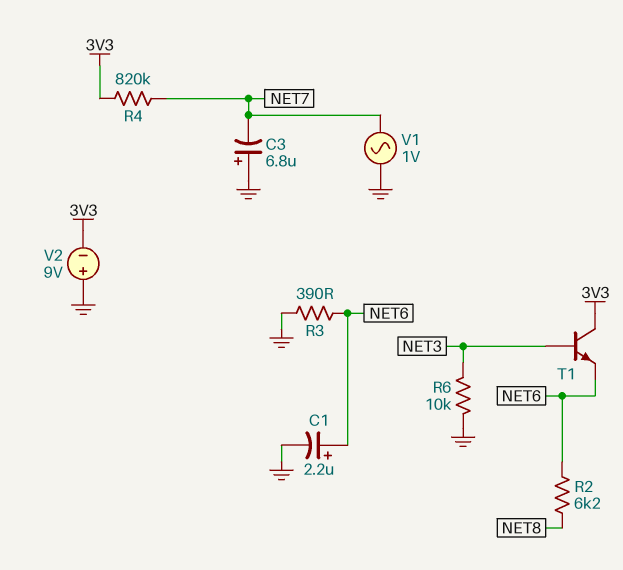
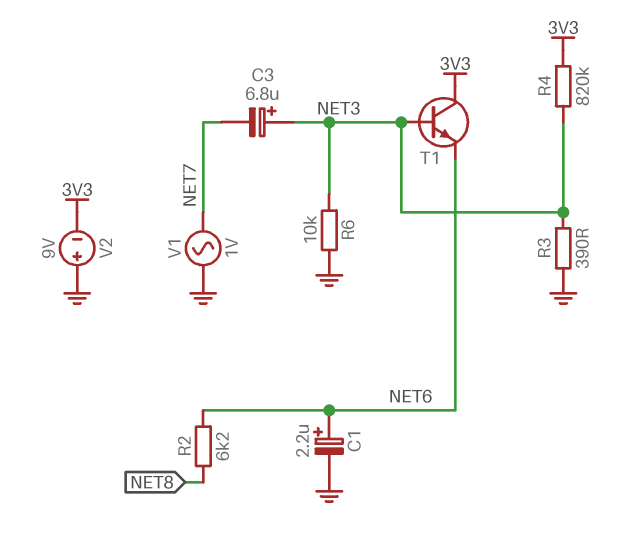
C3: 6.8uF (plus GND, minus NET7) -> 6.8uF (plus NET3, minus NET7)
R3: 390 (GND, NET6) -> 390 (GND, NET3)
R4: 820k (3V3, NET7) -> 820k (3V3, NET3)

